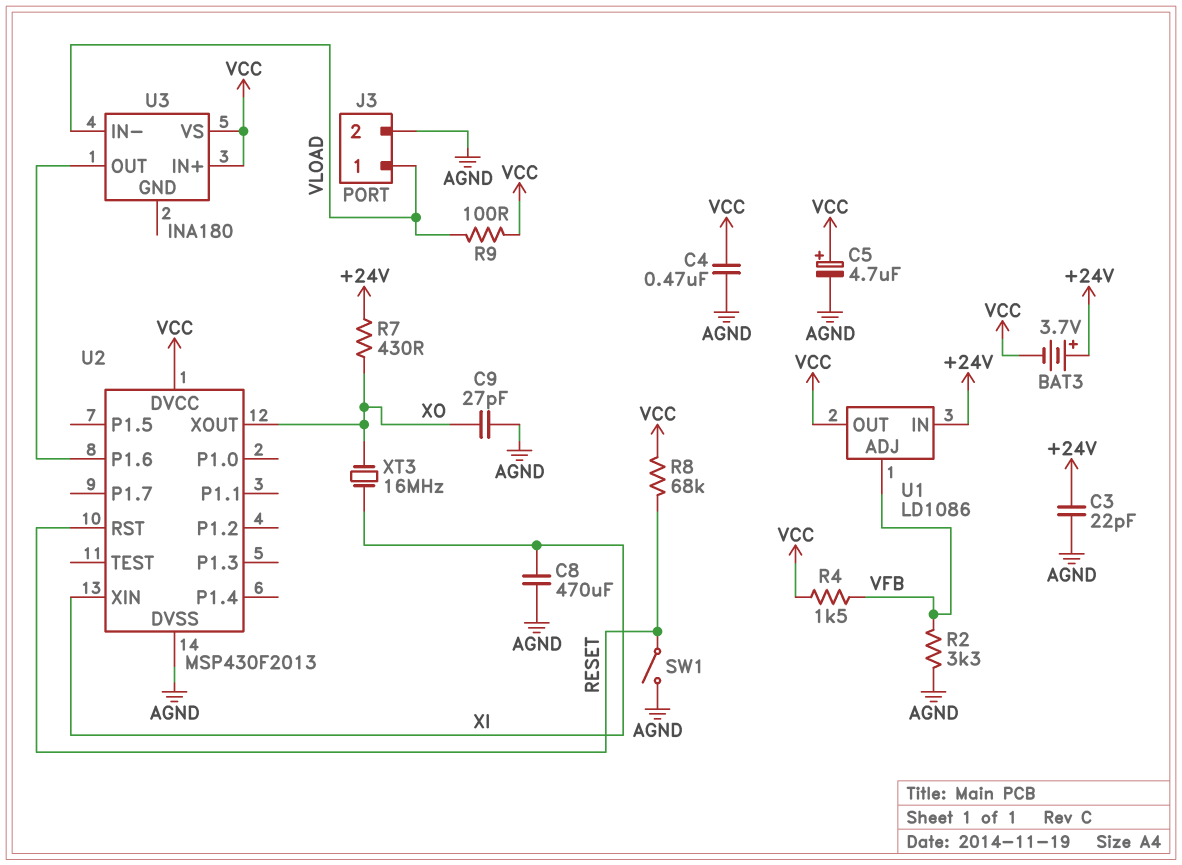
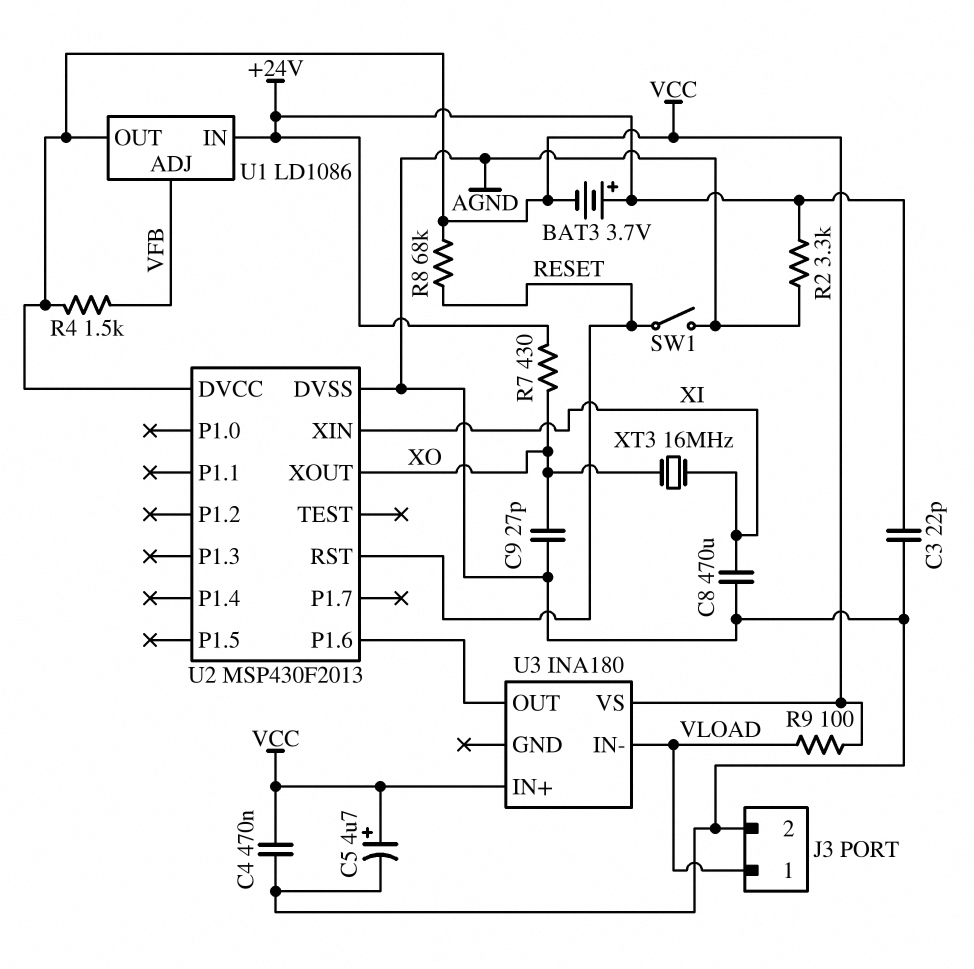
R2: 3.3k (AGND, VFB) -> 3.3k (+24V, AGND)

